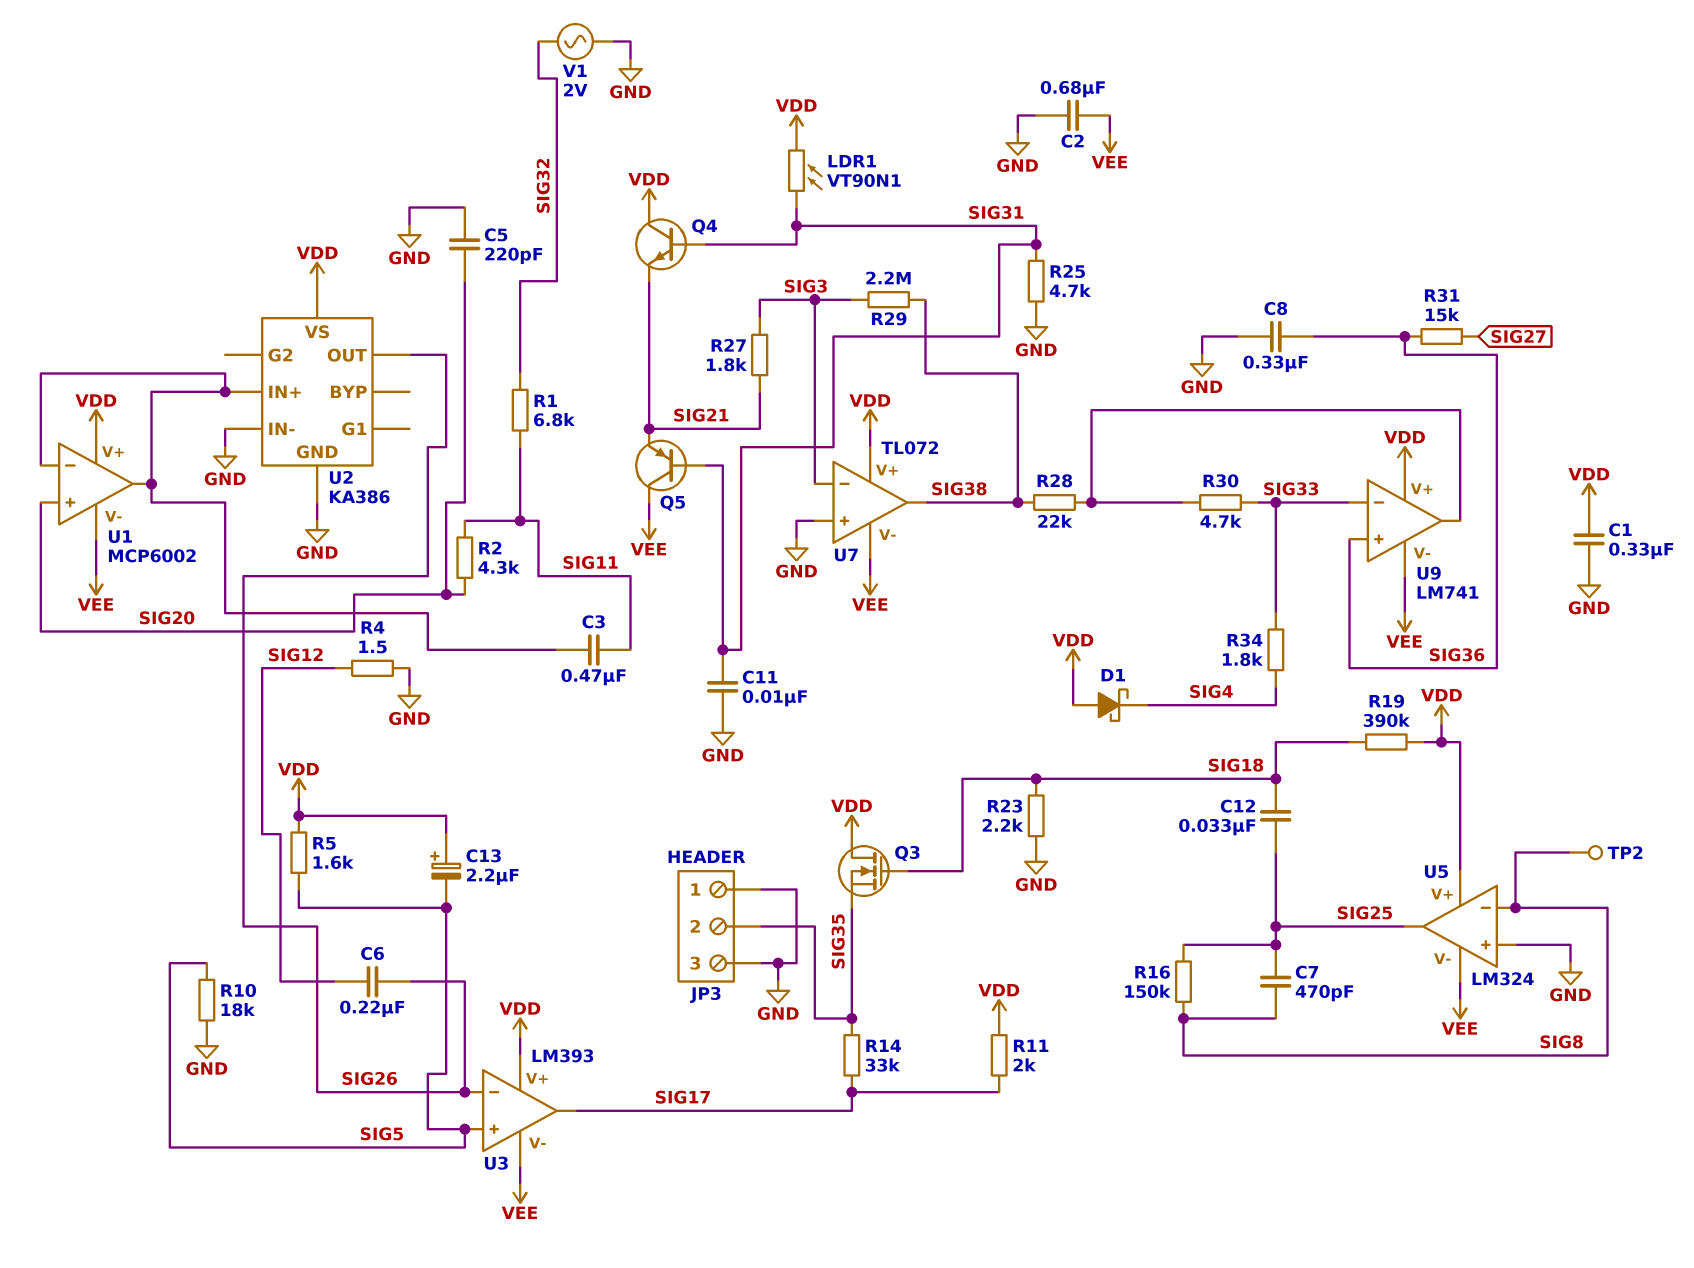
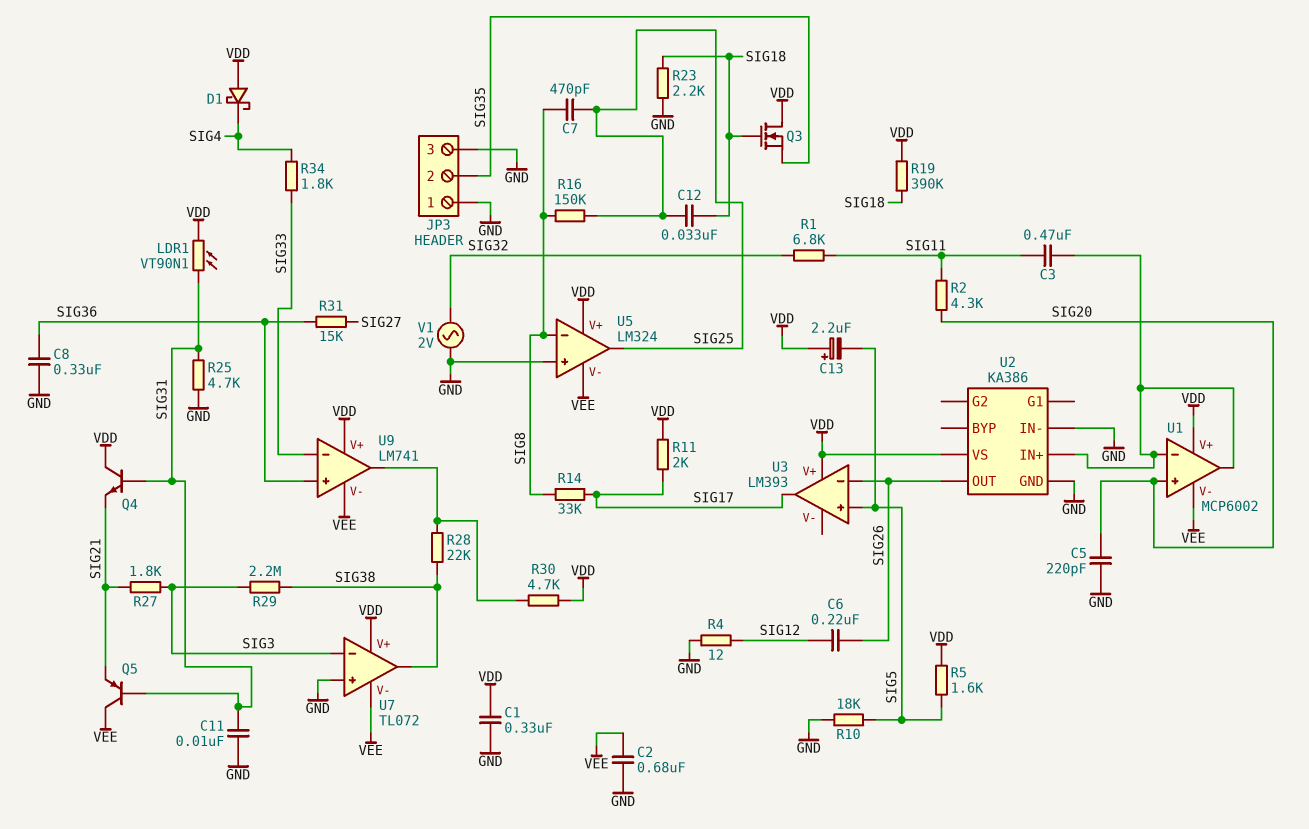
R4: 1.5 (GND, SIG12) -> 12 (GND, SIG12)
R14: 33k (SIG17, SIG35) -> 33k (SIG8, SIG17)
R30: 4.7k (SIG33, U9/out) -> 4.7k (U9/out, VDD)
TP2: test point (SIG8) -> none
U3 pin V-: VEE -> none

